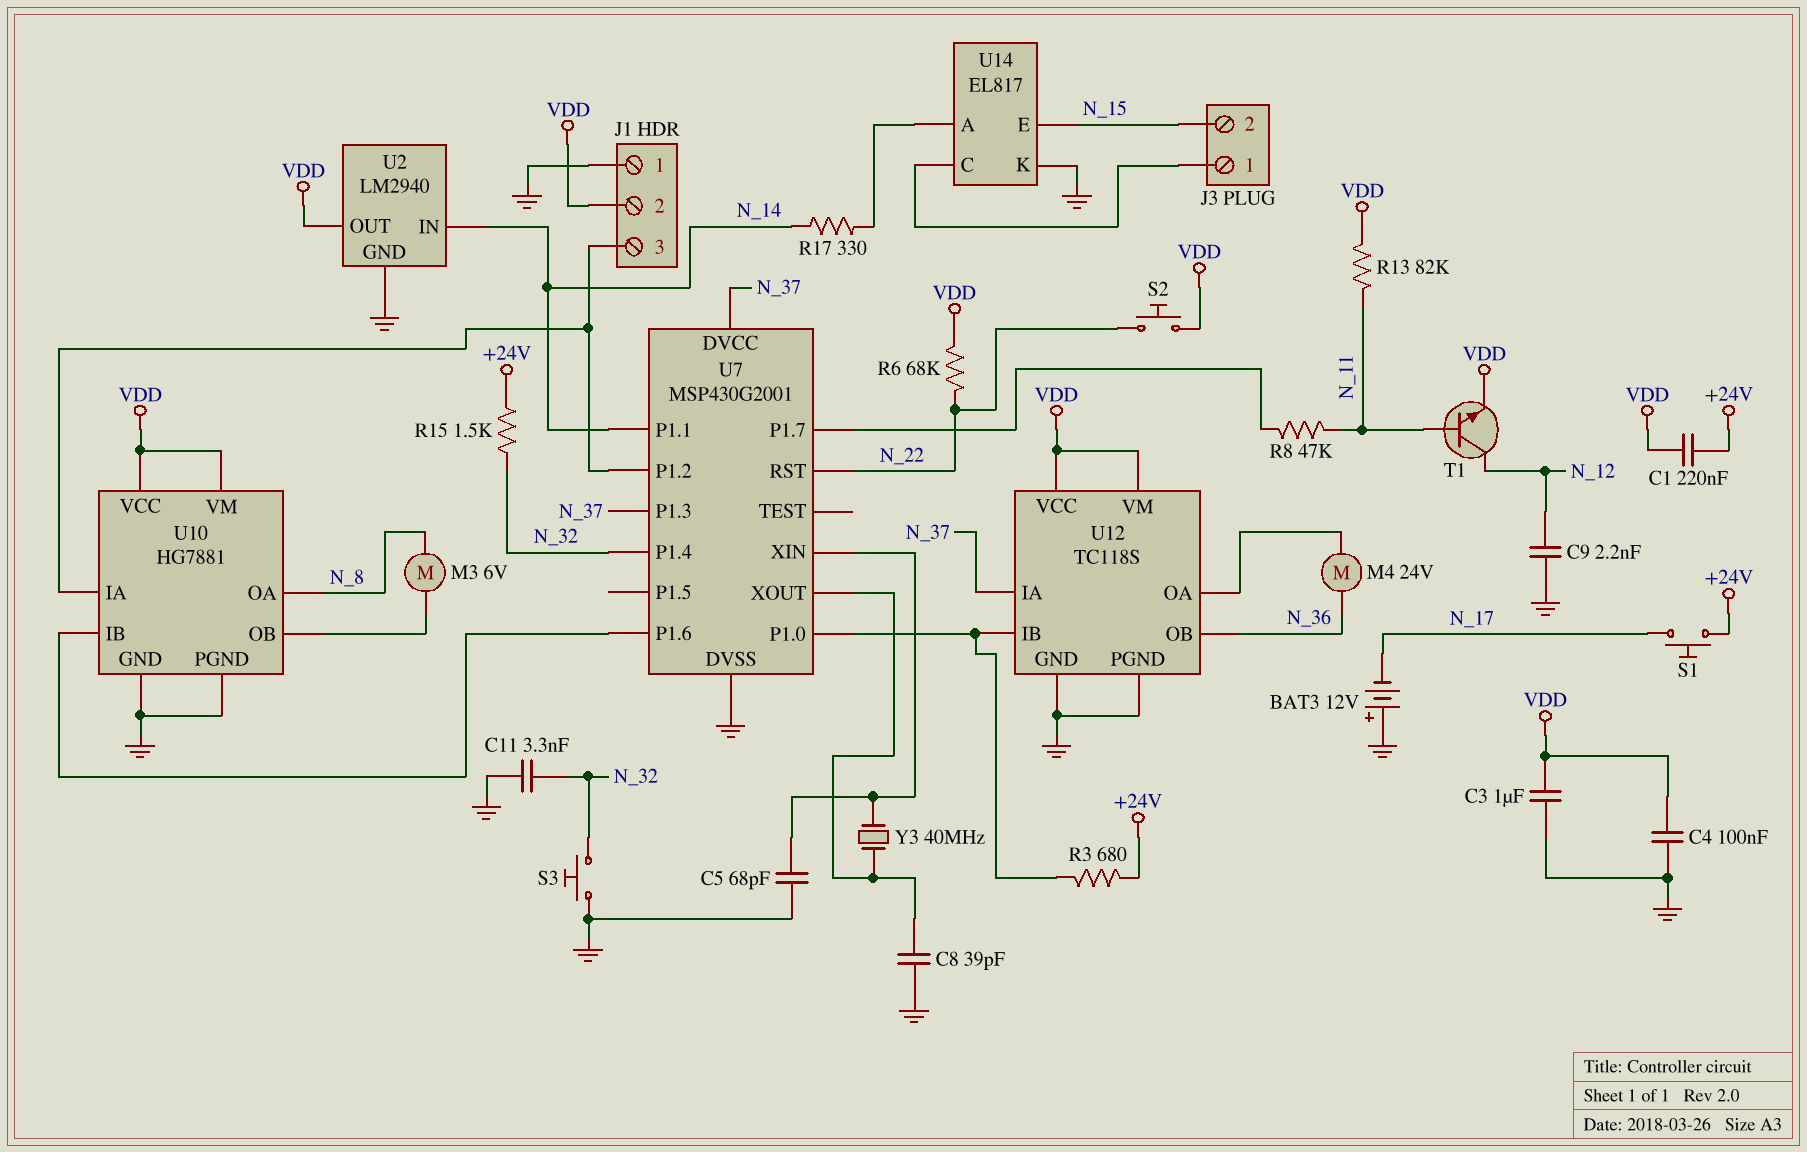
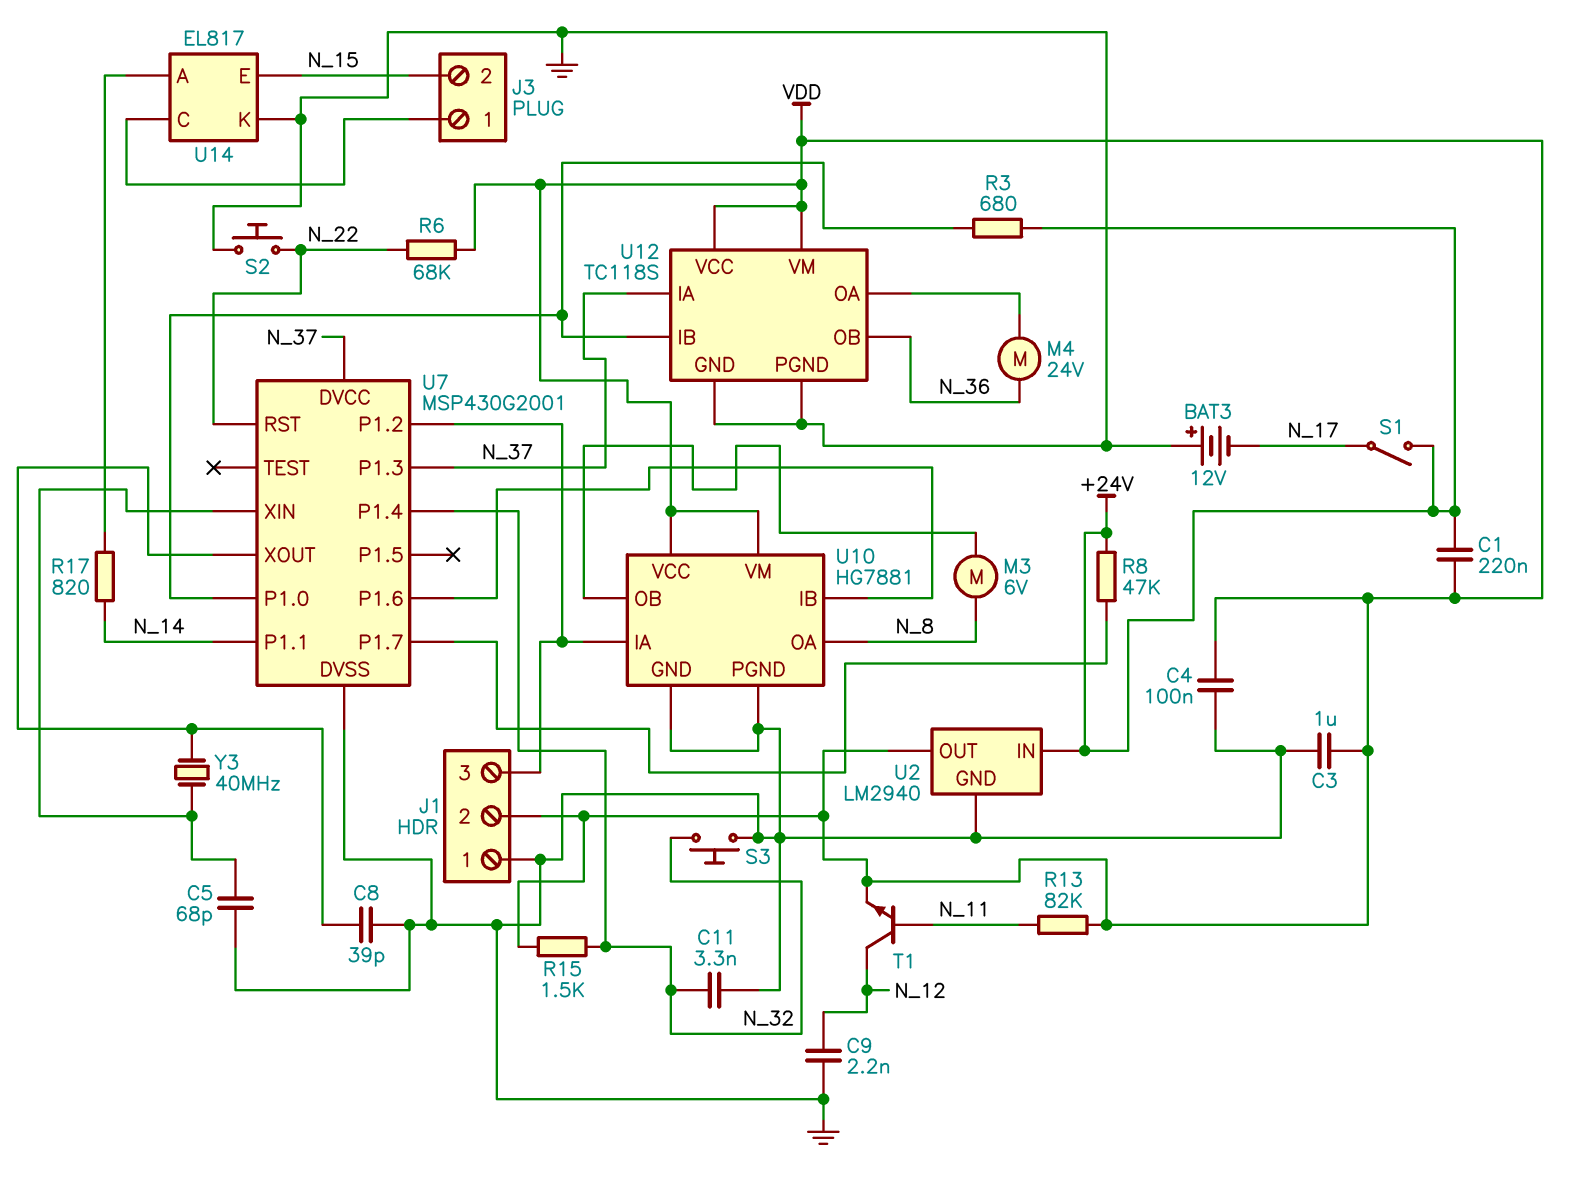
R8: 47k (N_11, U7/P1.7) -> 47k (+24V, U7/P1.7)
R15: 1.5k (+24V, N_32) -> 1.5k (N_32, VDD)
R17: 330 (N_14, U14/A) -> 820 (N_14, U14/A)
S1: button (+24V, N_17) -> switch (+24V, N_17)
S2: button (N_22, VDD) -> button (GND, N_22)
U2 pin IN: N_14 -> +24V

